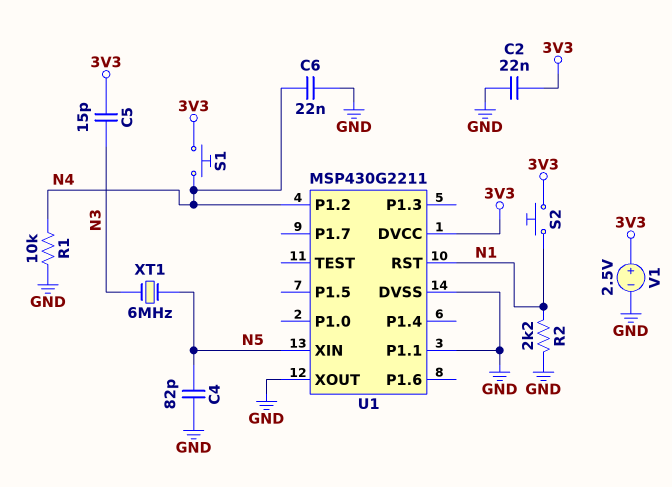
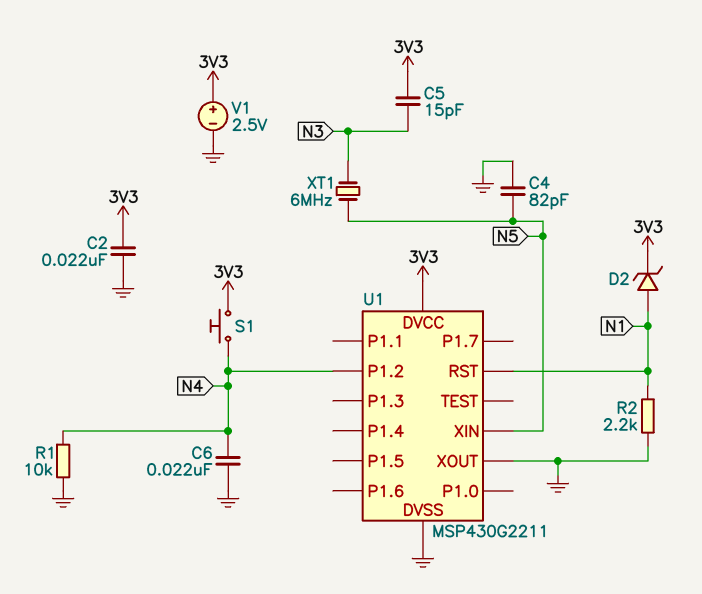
D2: none -> zener (A N1, K 3V3)
S2: button (3V3, N1) -> none
U1 pin P1.1: GND -> none

